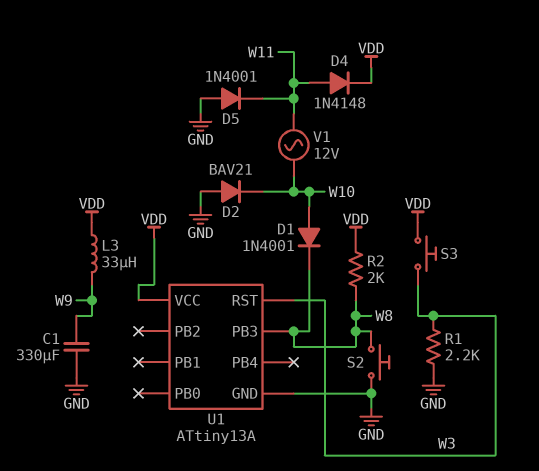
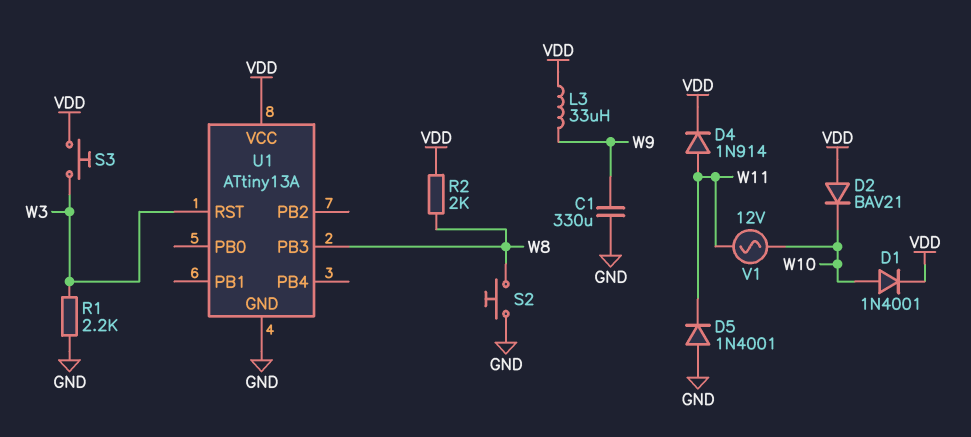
D1: diode 1N4001 (A W10, K W8) -> diode 1N4001 (A W10, K VDD)
D2: diode BAV21 (A GND, K W10) -> diode BAV21 (A VDD, K W10)
D4: diode 1N4148 (A W11, K VDD) -> diode 1N914 (A W11, K VDD)

